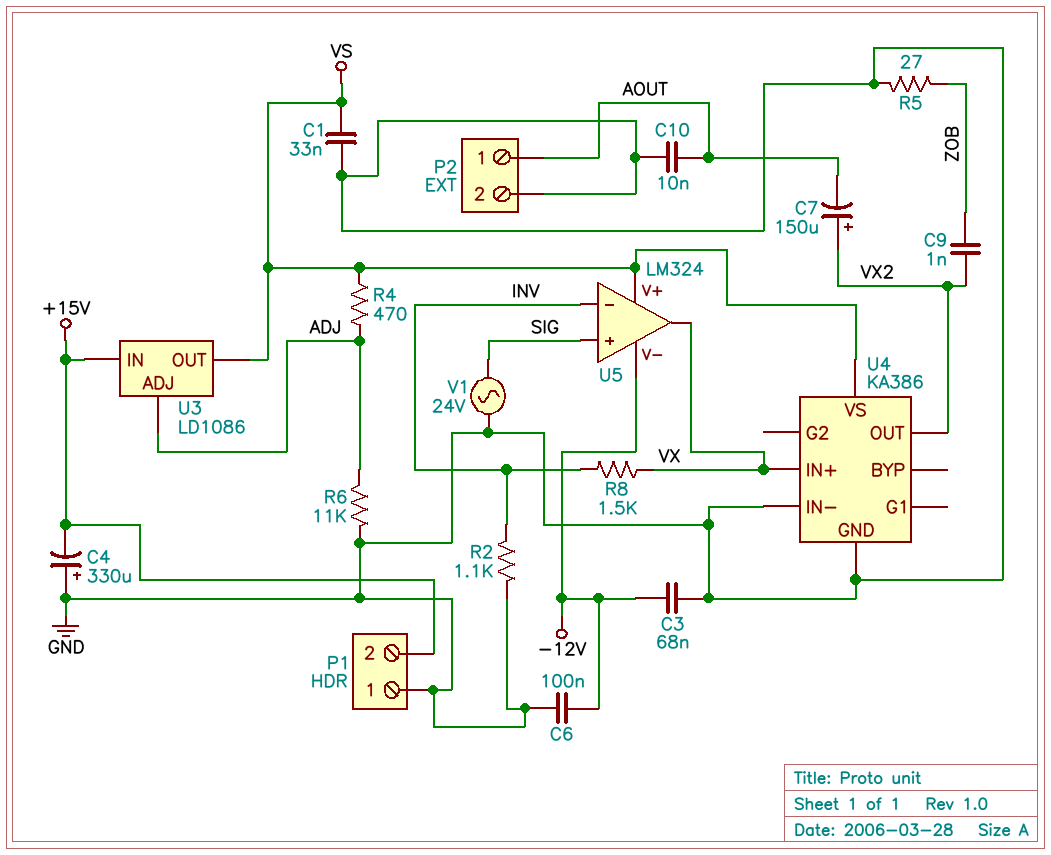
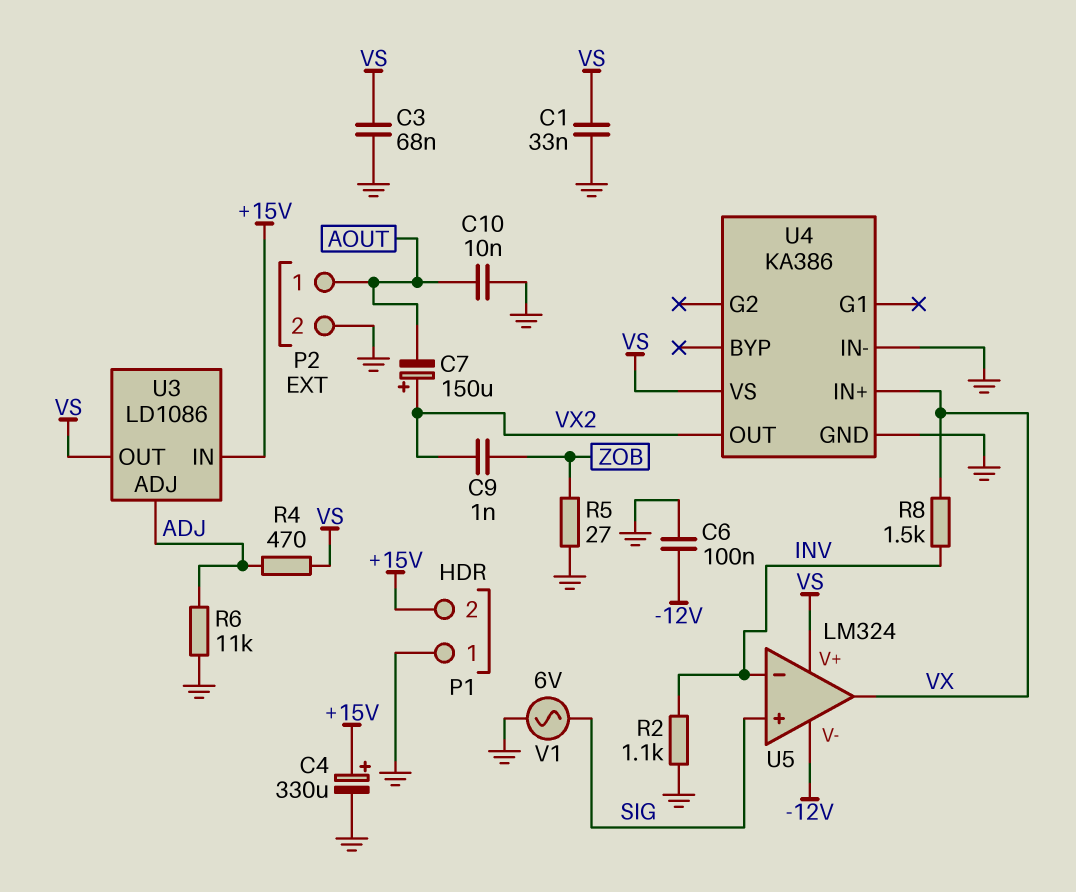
C3: 68nF (-12V, GND) -> 68nF (GND, VS)
C4: 330uF (plus GND, minus +15V) -> 330uF (plus +15V, minus GND)
V1: AC 24V (GND, SIG) -> AC 6V (GND, SIG)

